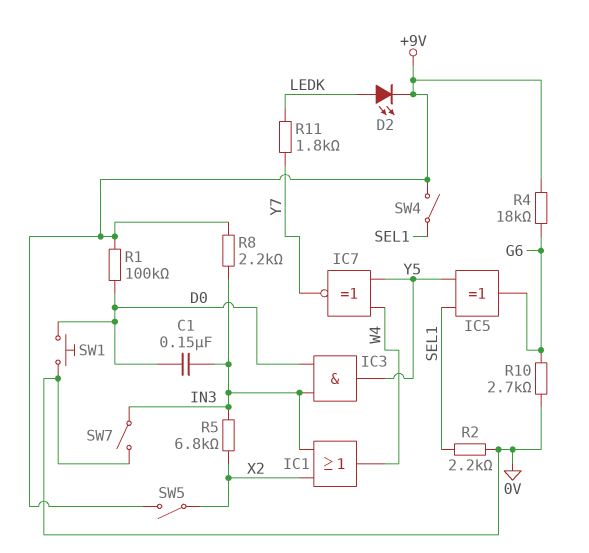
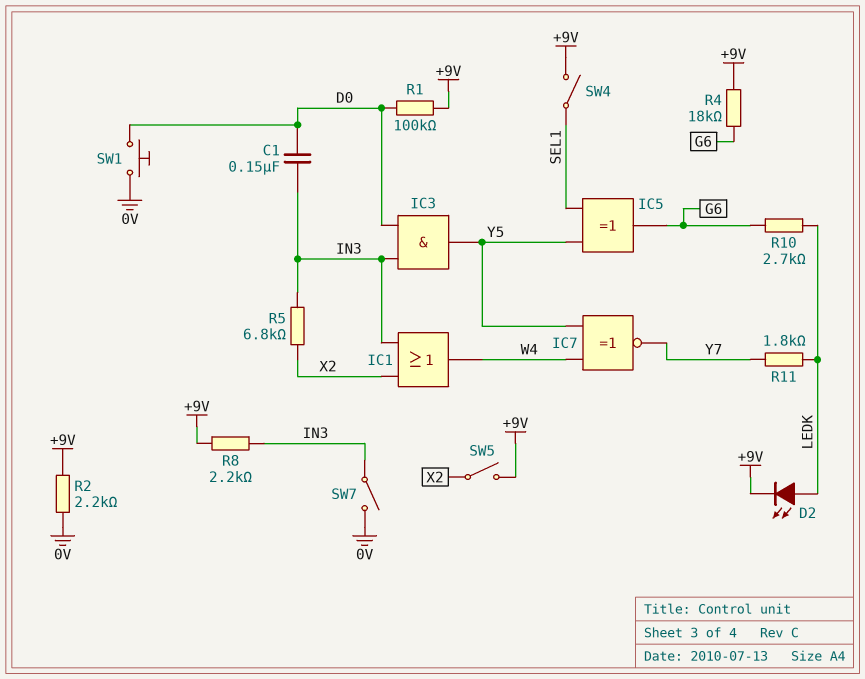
R2: 2.2k (0V, SEL1) -> 2.2k (+9V, 0V)
R10: 2.7k (0V, G6) -> 2.7k (G6, LEDK)

